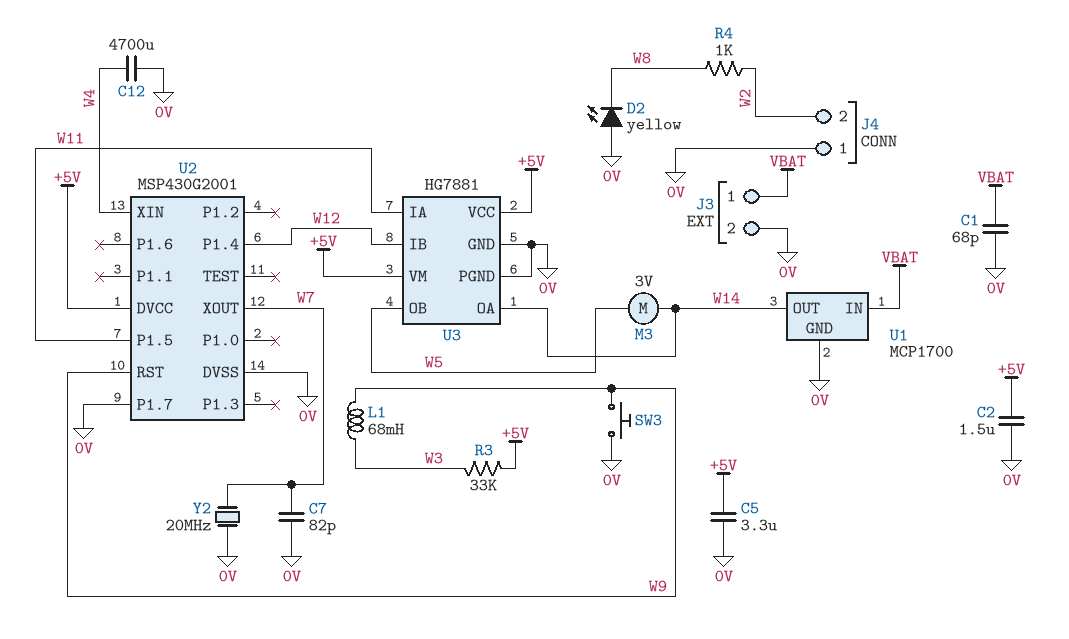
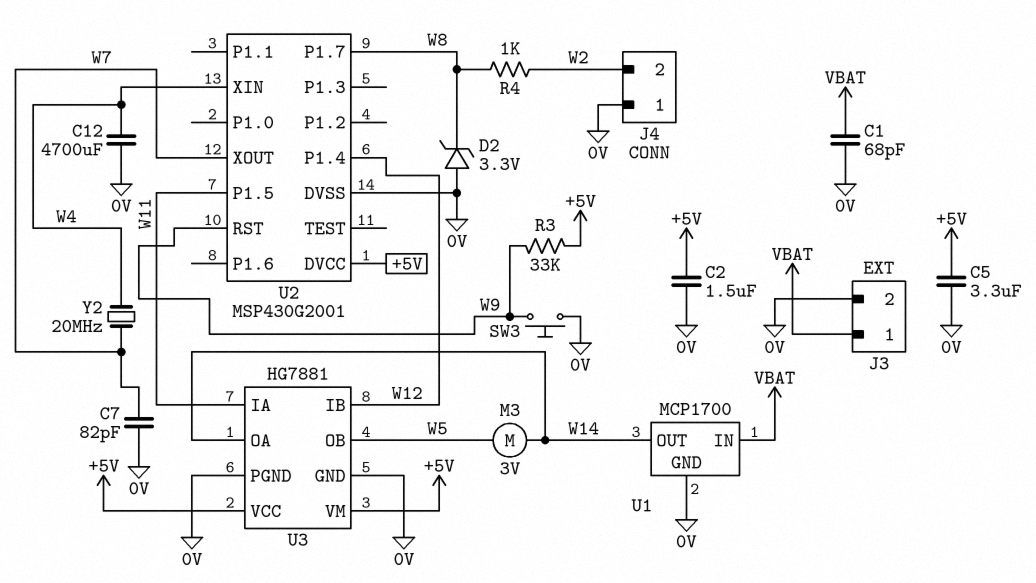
D2: LED yellow (A 0V, K W8) -> zener 3.3V (A 0V, K W8)
L1: 68mH (W3, W9) -> none
R3: 33k (+5V, W3) -> 33k (+5V, W9)
U2 pin P1.7: 0V -> W8
Y2: 20MHz (0V, W7) -> 20MHz (W4, W7)

